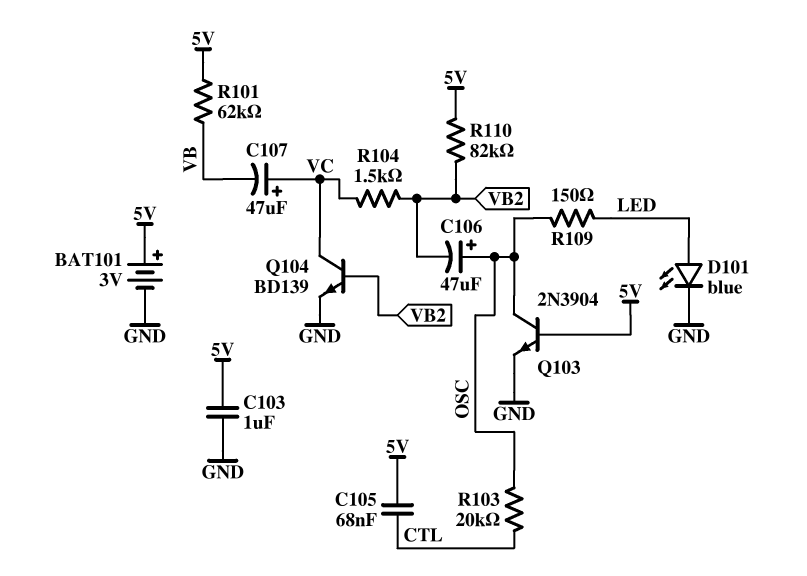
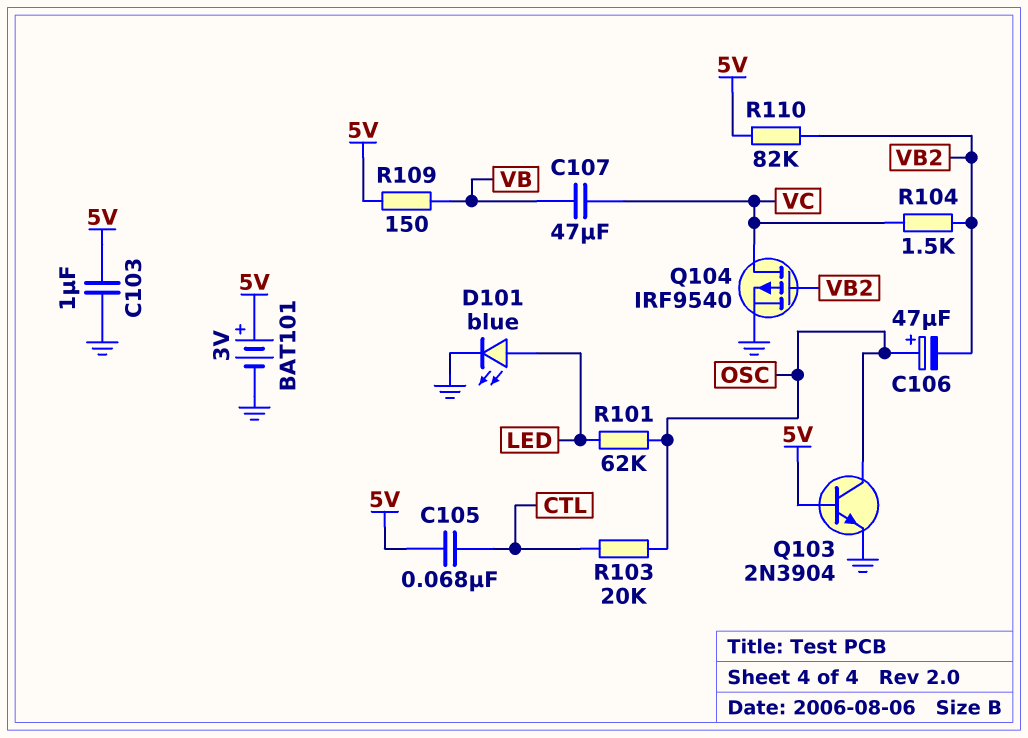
C107: 47uF (plus VC, minus VB) -> 47uF (VB, VC)
Q104: NPN BD139 (B VB2, C VC, E GND) -> PMOS IRF9540 (G VB2, D VC, S GND)
R101: 62k (5V, VB) -> 62k (LED, OSC)
R109: 150 (LED, OSC) -> 150 (5V, VB)

